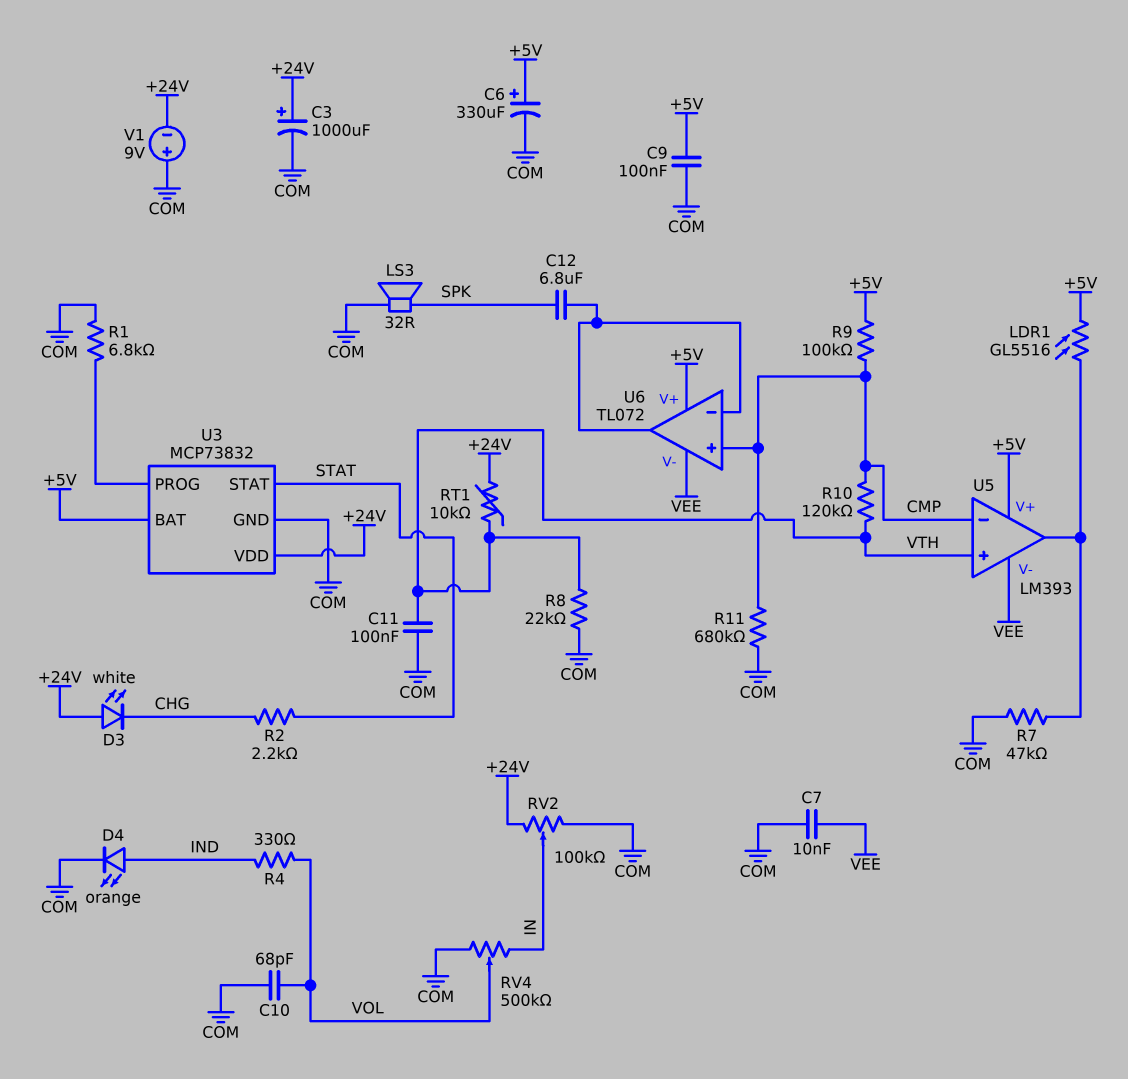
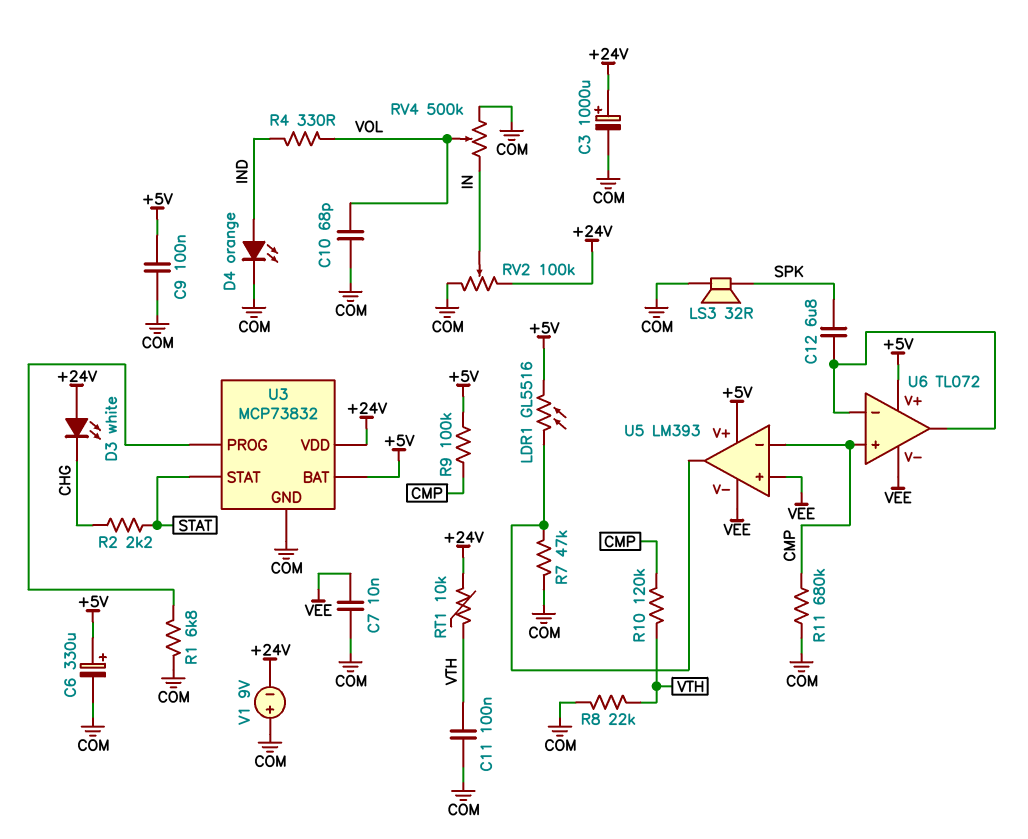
U5 pin in+: VTH -> VEE

